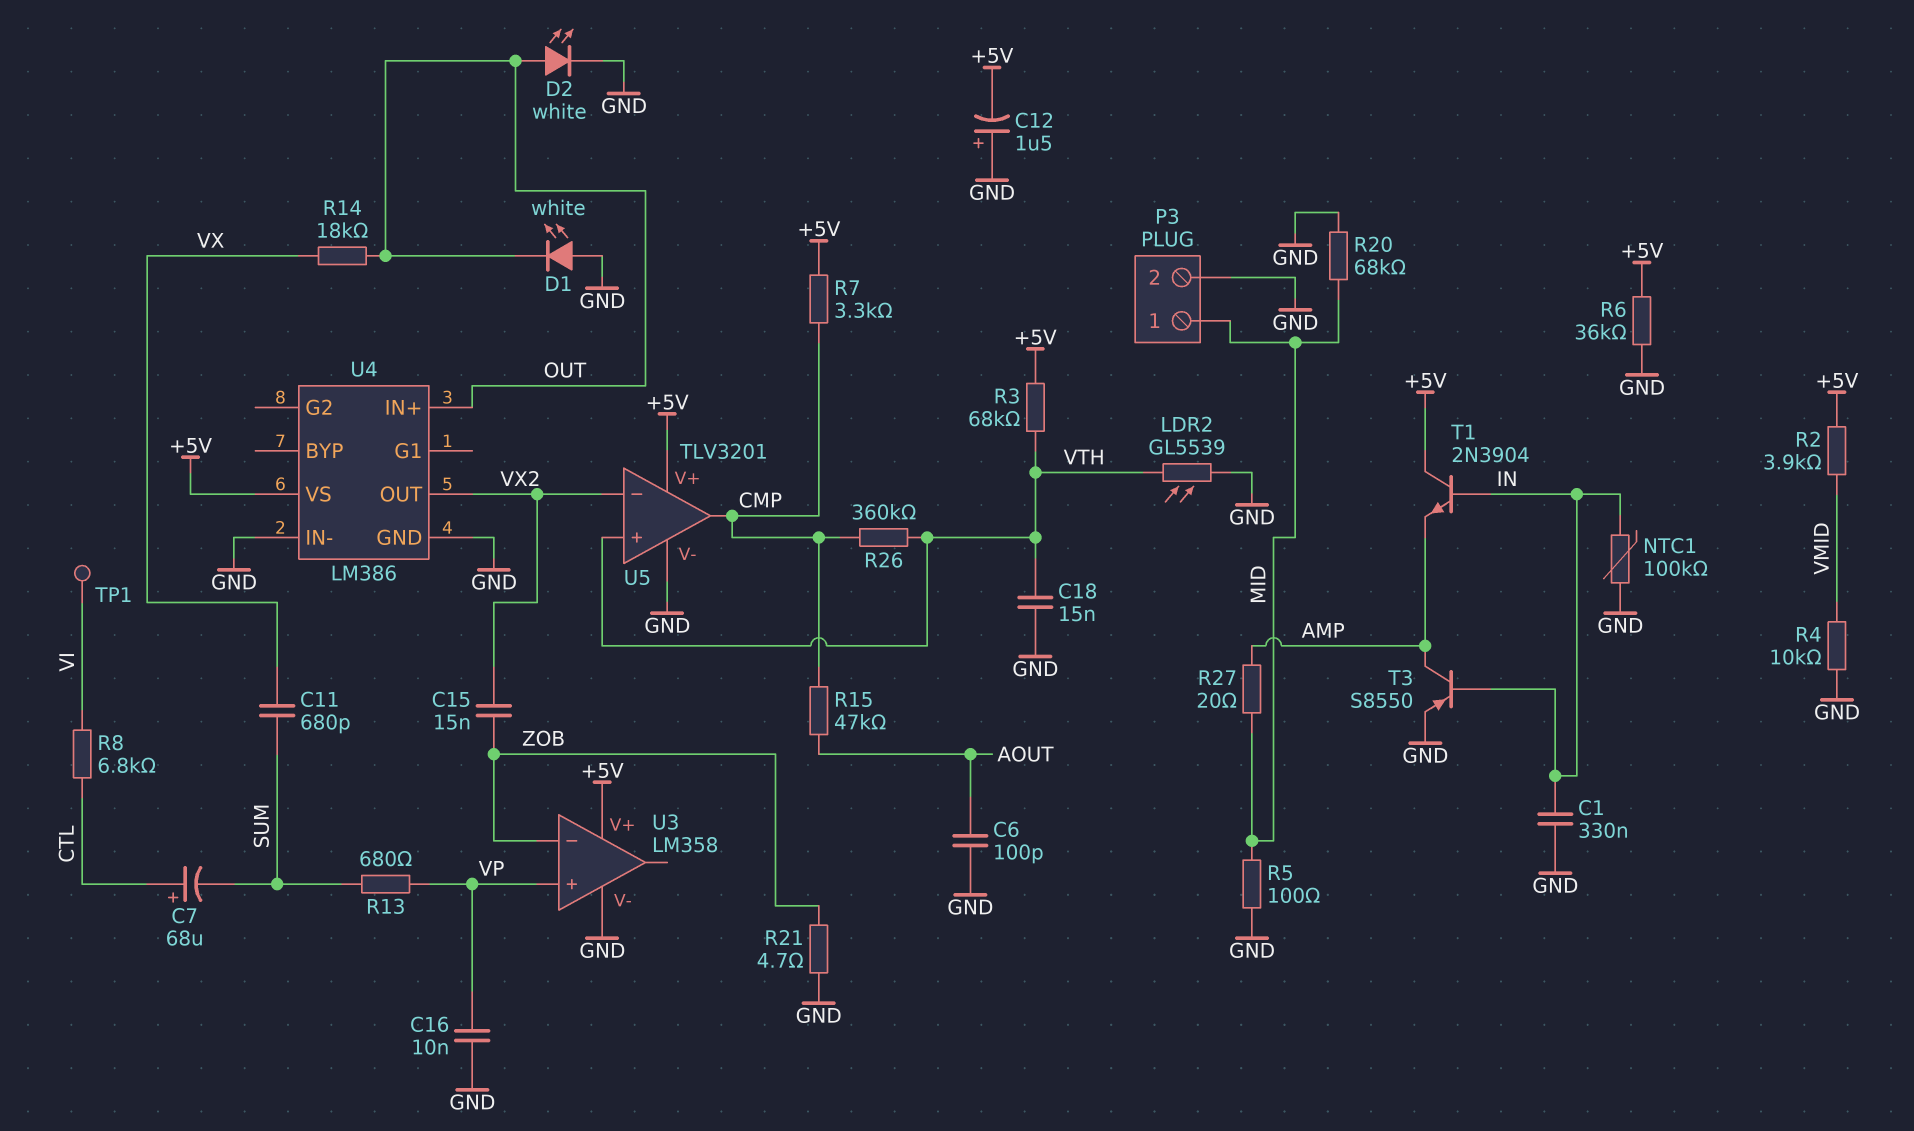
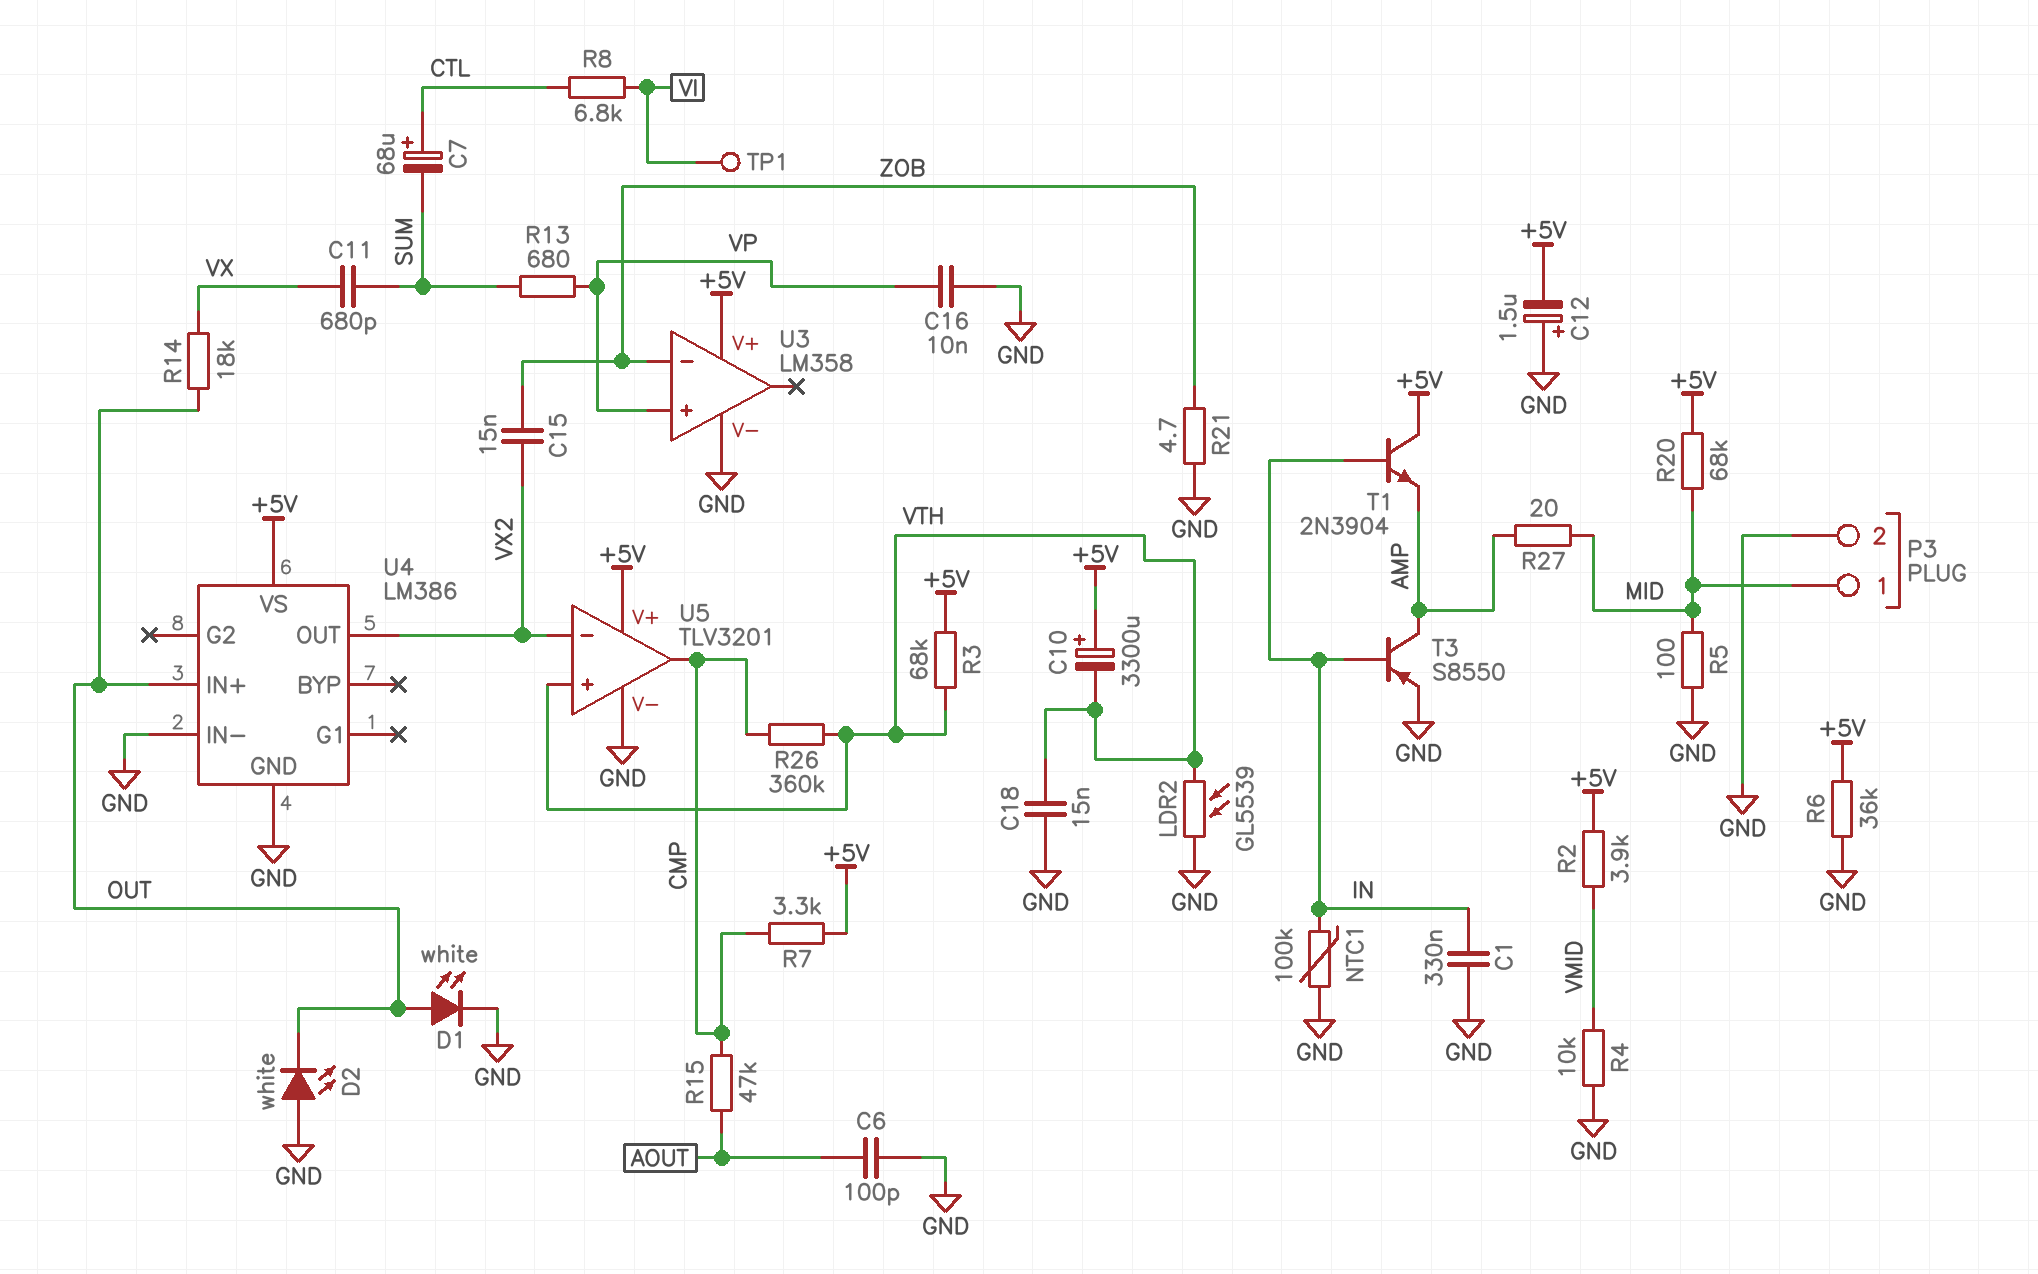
C10: none -> 3300uF (plus +5V, minus VTH)
D1: LED white (A GND, K OUT) -> LED white (A OUT, K GND)
D2: LED white (A OUT, K GND) -> LED white (A GND, K OUT)
R20: 68k (GND, MID) -> 68k (+5V, MID)

